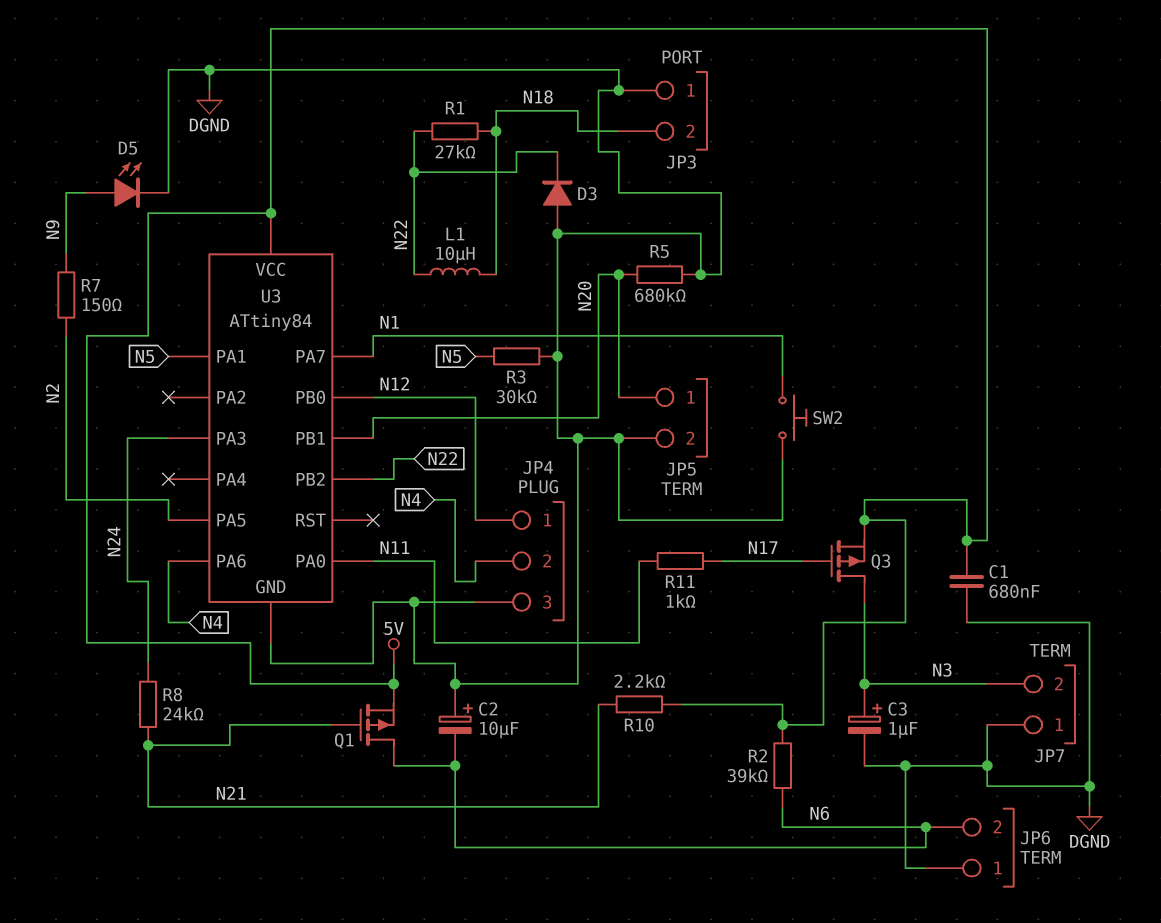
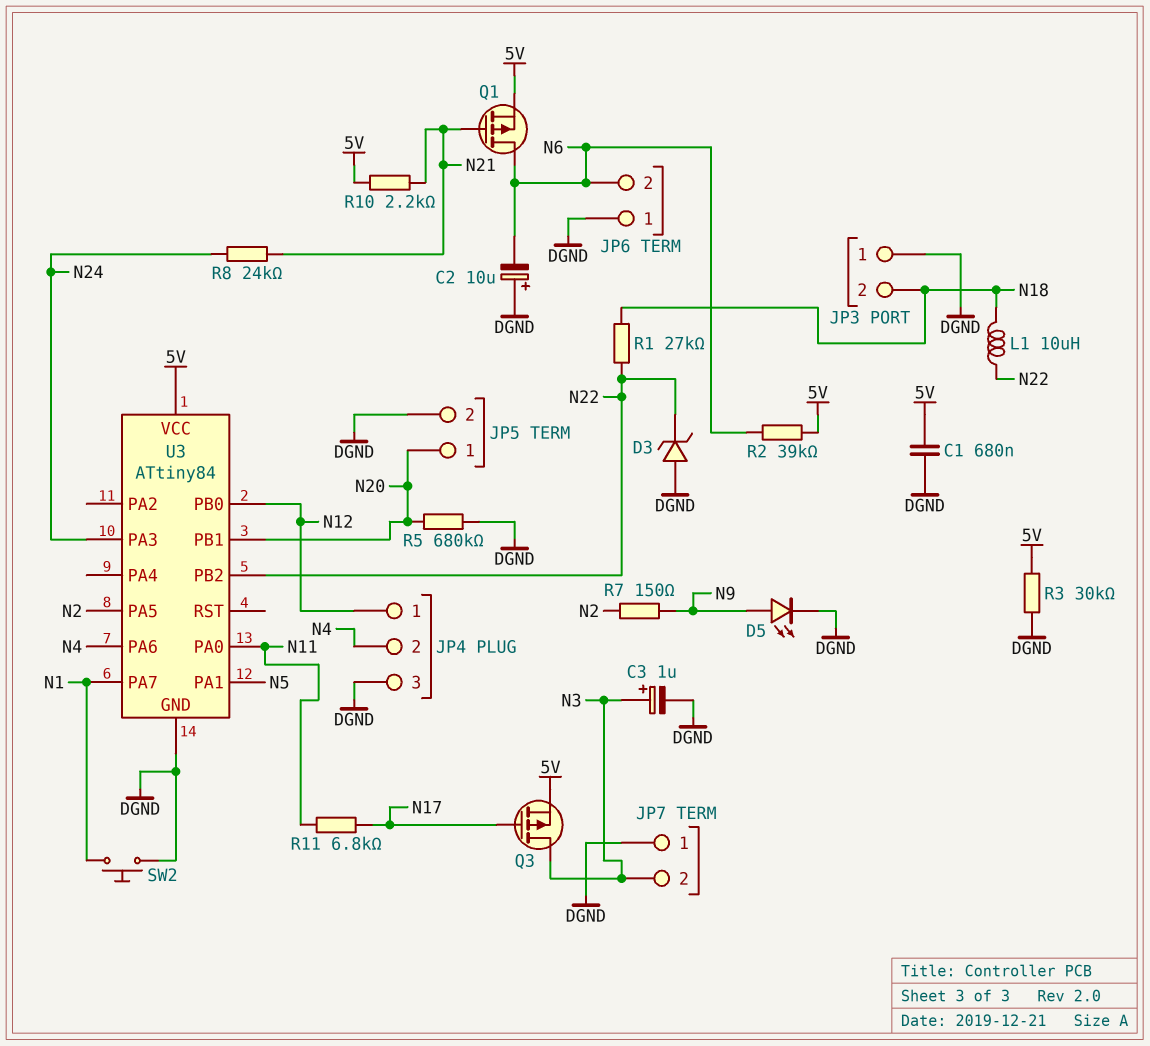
D3: diode (A DGND, K N22) -> zener (A DGND, K N22)
R3: 30k (DGND, N5) -> 30k (5V, DGND)
R11: 1k (N11, N17) -> 6.8k (N11, N17)

